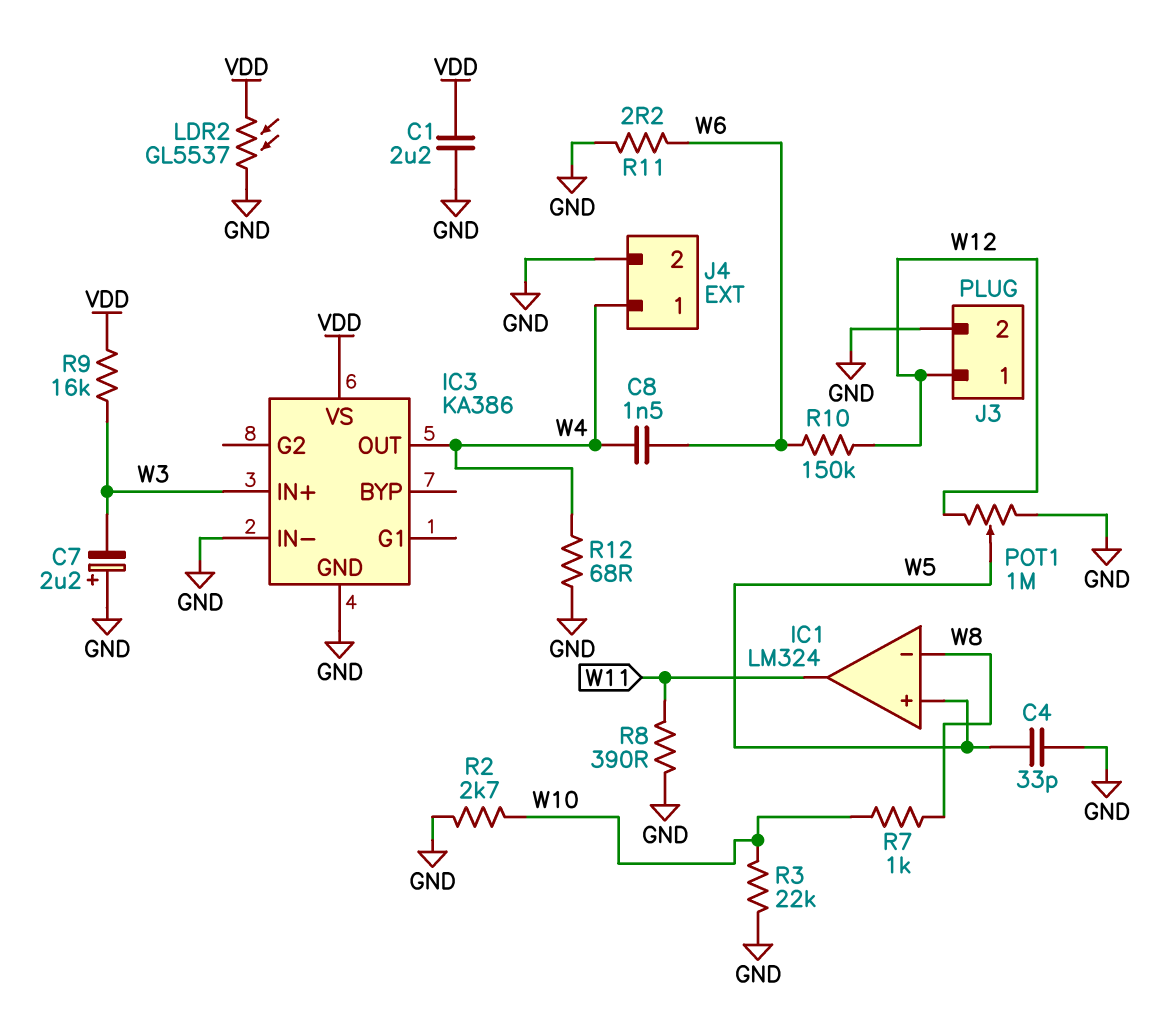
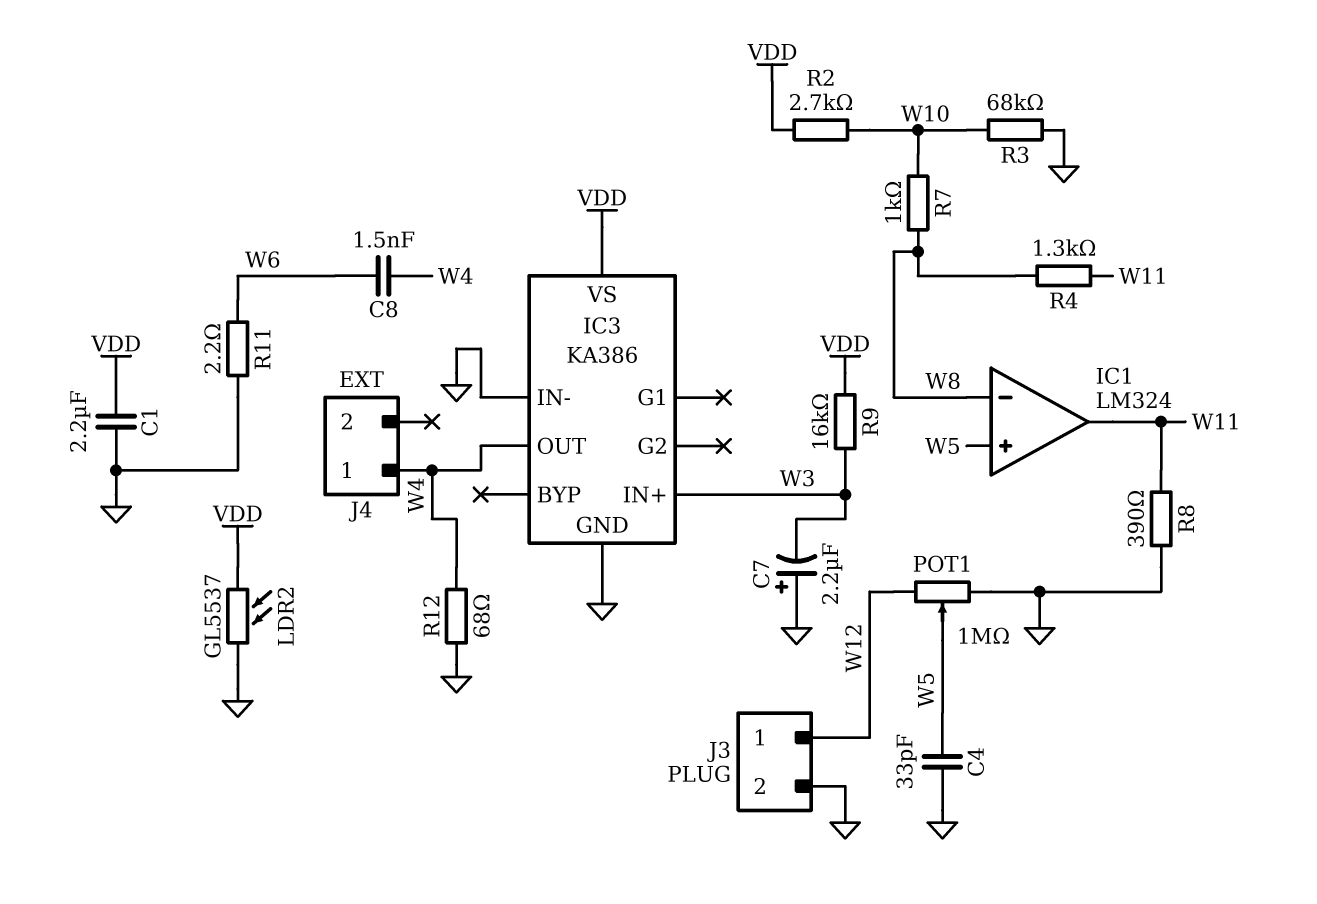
J4 pin 2: GND -> none
R2: 2.7k (GND, W10) -> 2.7k (VDD, W10)
R3: 22k (GND, W10) -> 68k (GND, W10)
R4: none -> 1.3k (W8, W11)
R10: 150k (W6, W12) -> none

